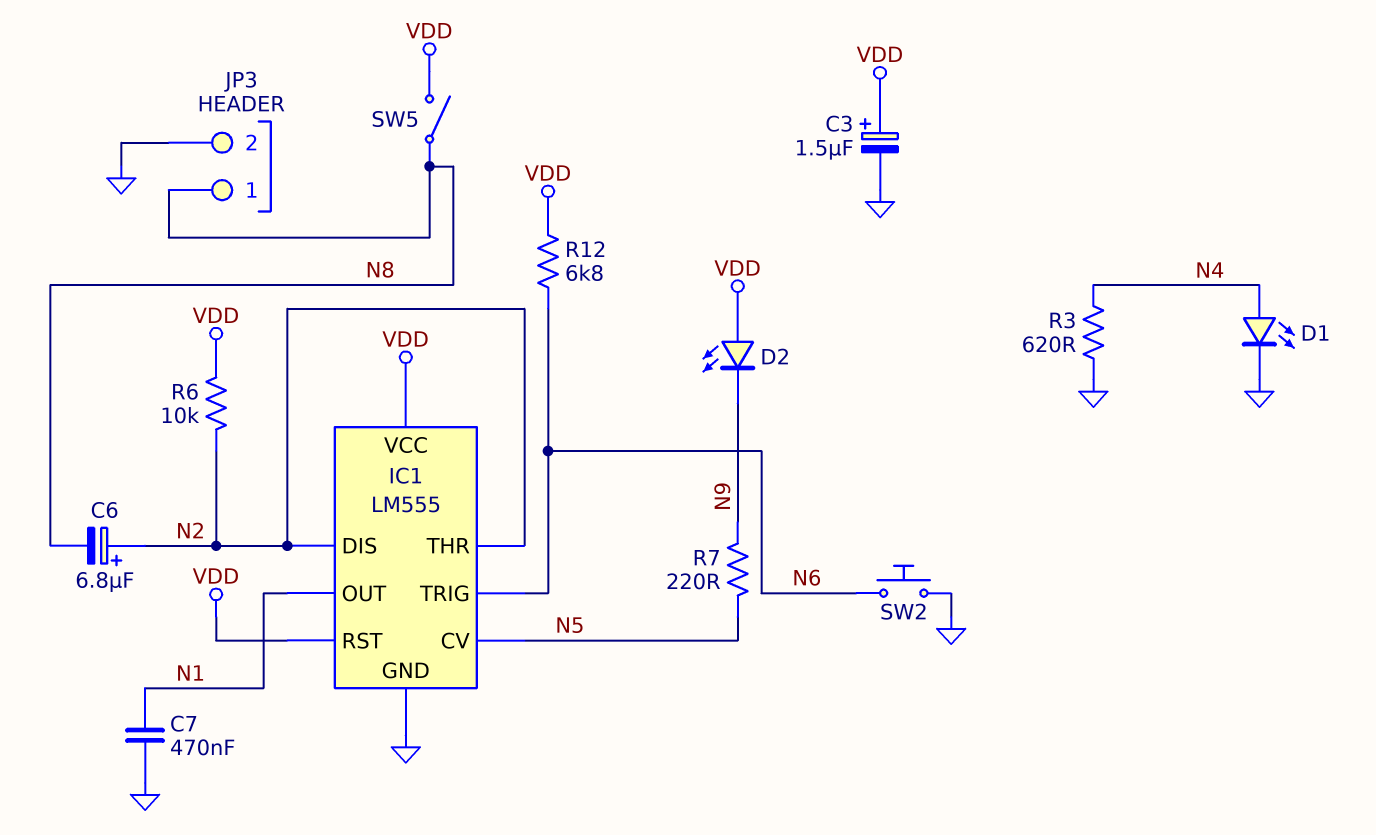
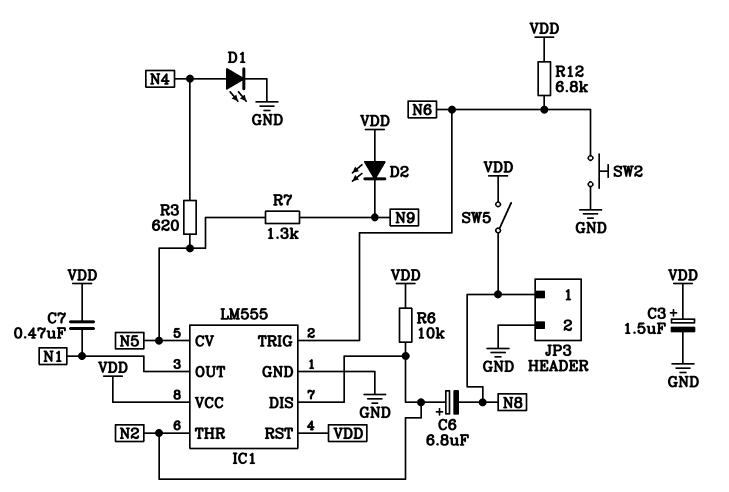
C7: 470nF (GND, N1) -> 470nF (N1, VDD)
R3: 620 (GND, N4) -> 620 (N4, N5)
R7: 220 (N5, N9) -> 1.3k (N5, N9)

